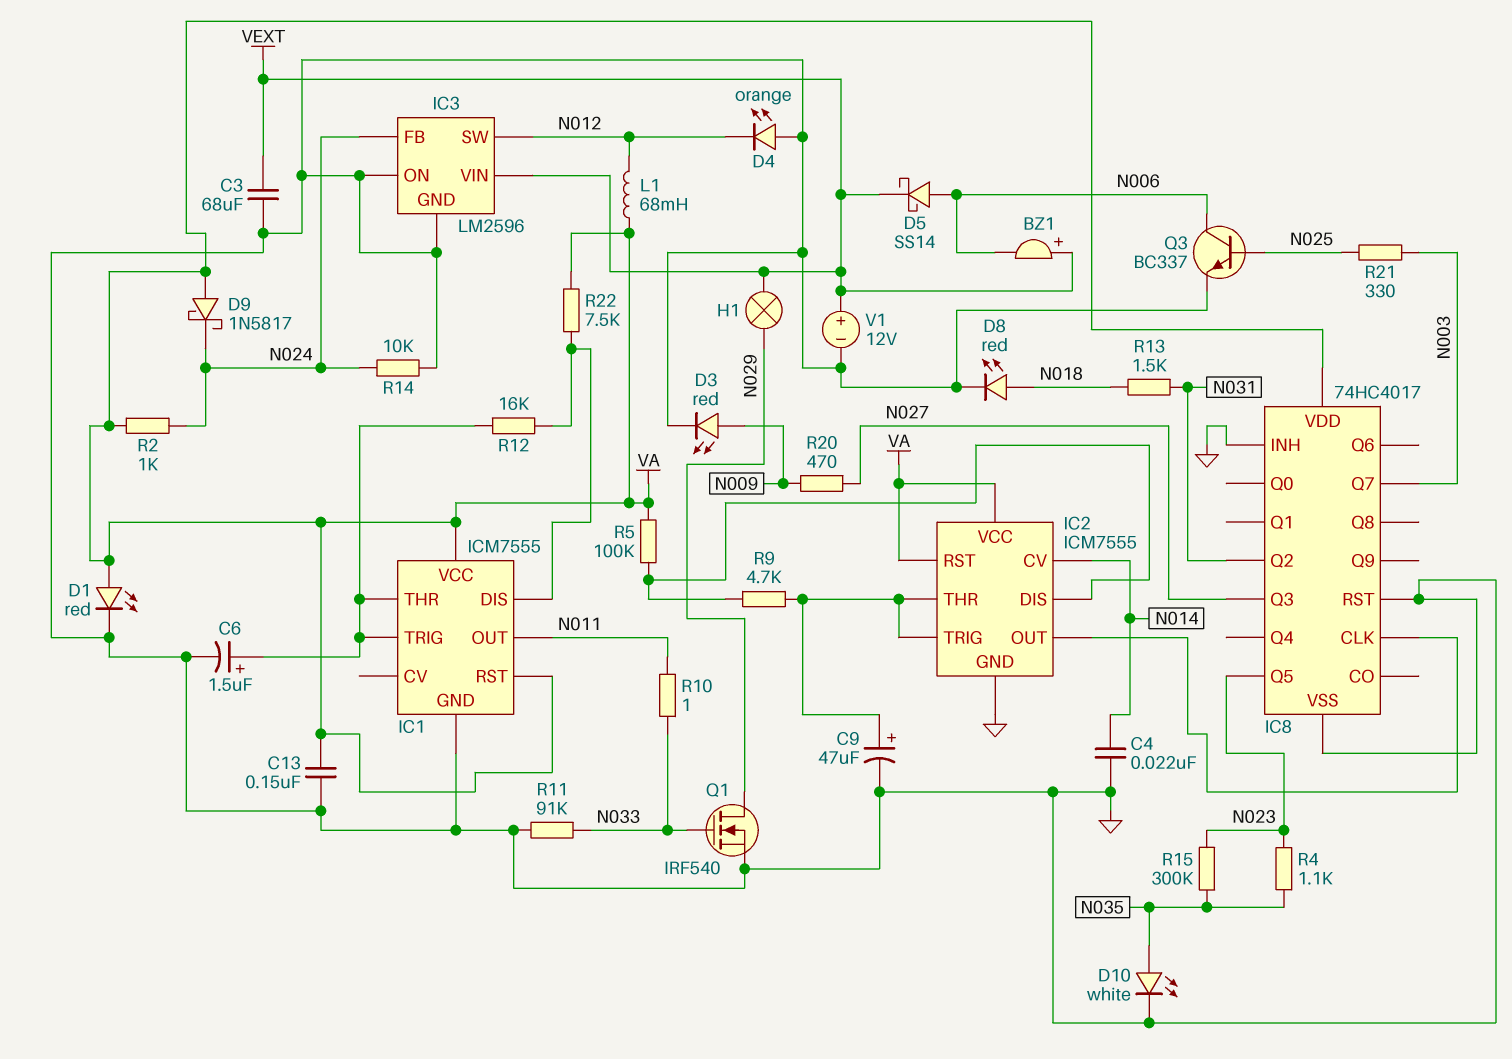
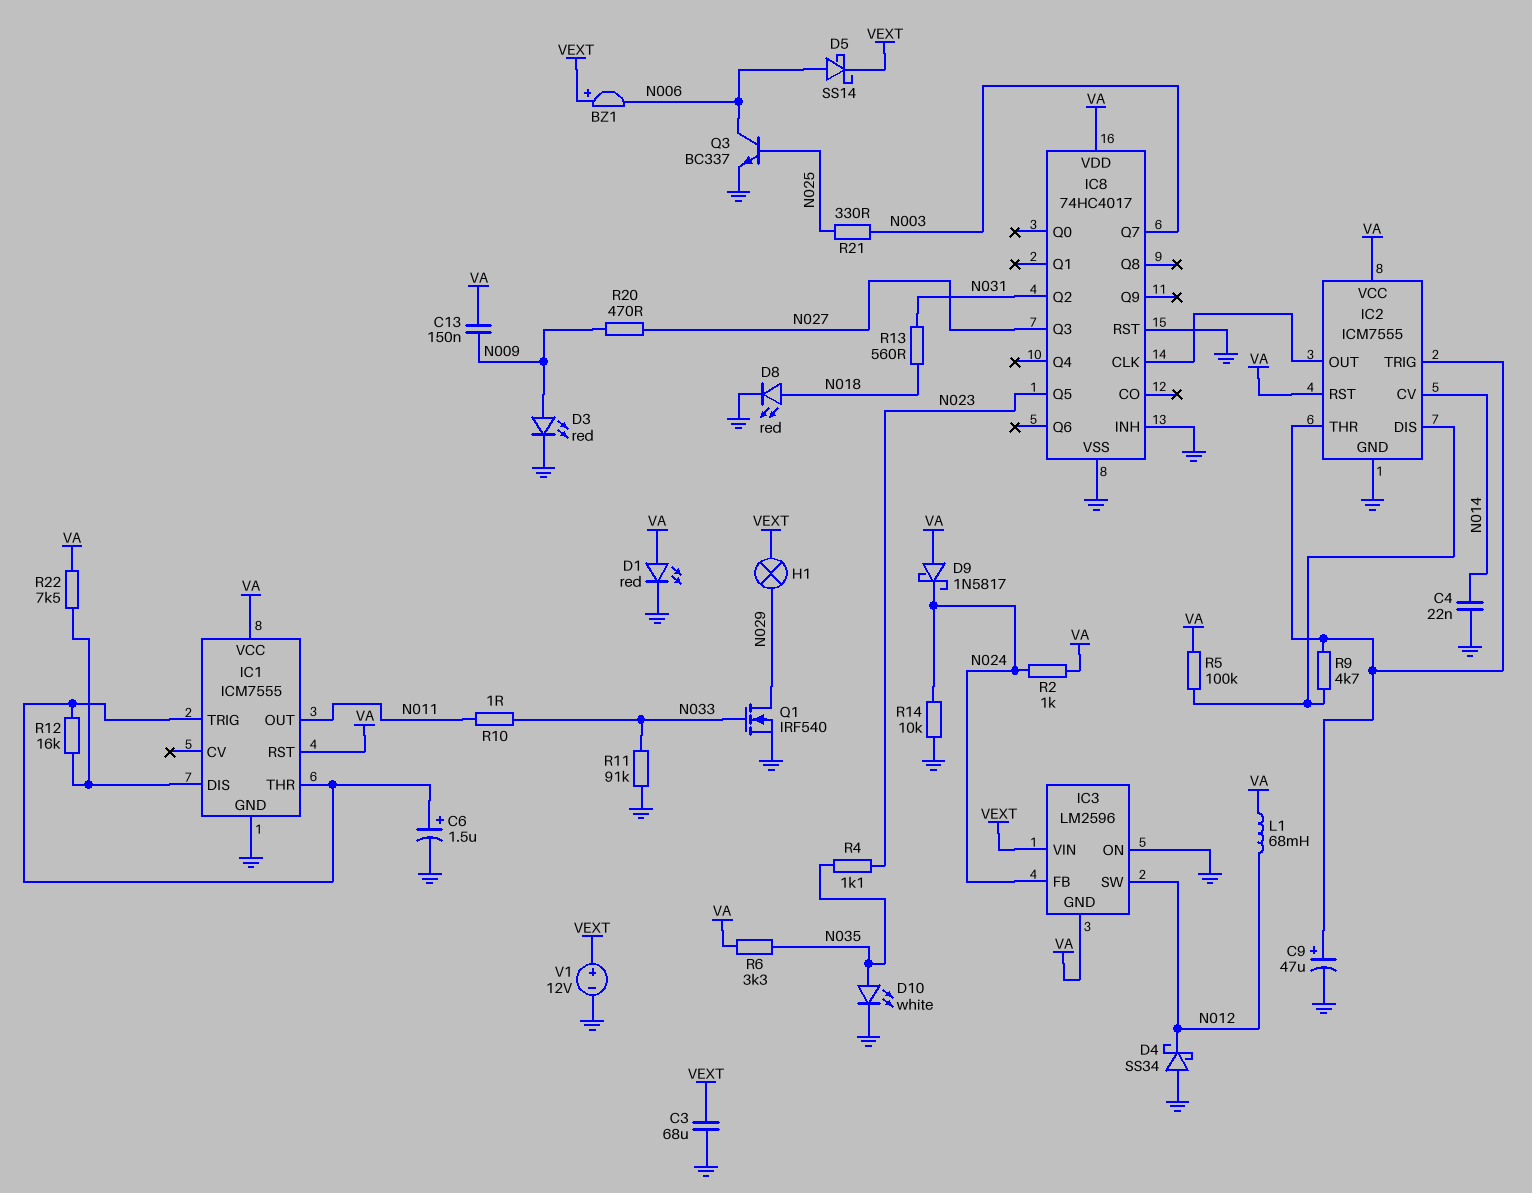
C13: 150nF (GND, VA) -> 150nF (N009, VA)
D4: LED orange (A GND, K N012) -> schottky SS34 (A GND, K N012)
IC3 pin GND: GND -> VA
R6: none -> 3.3k (N035, VA)
R13: 1.5k (N018, N031) -> 560 (N018, N031)
R15: 300k (N023, N035) -> none

